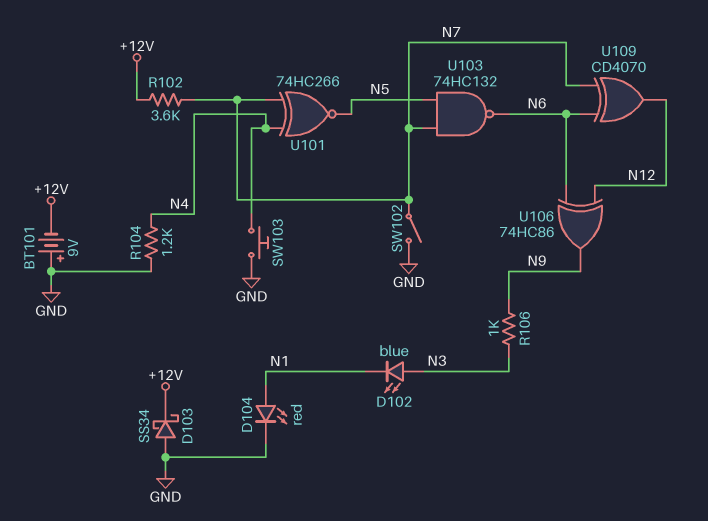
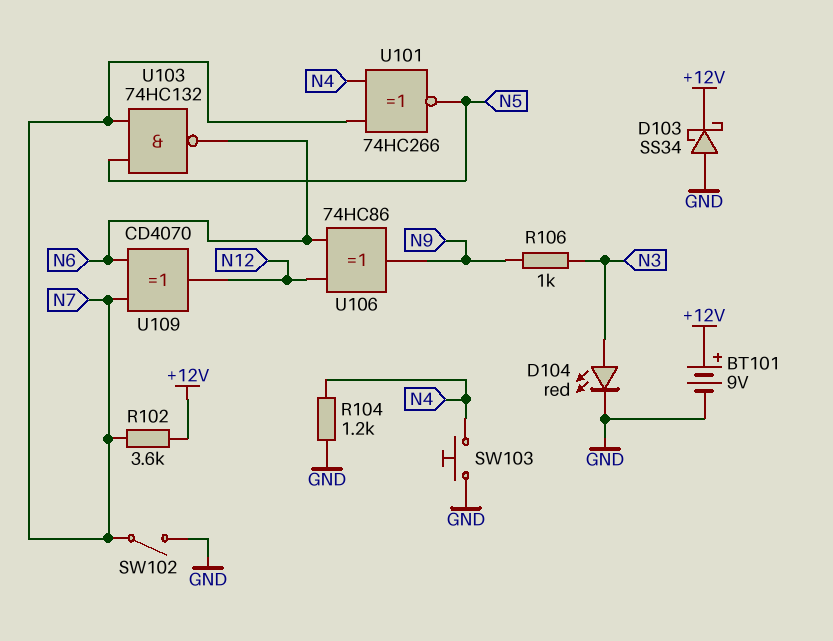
BT101: 9V (plus GND, minus +12V) -> 9V (plus +12V, minus GND)
D102: LED blue (A N3, K N1) -> none
D104: LED red (A N1, K GND) -> LED red (A N3, K GND)

